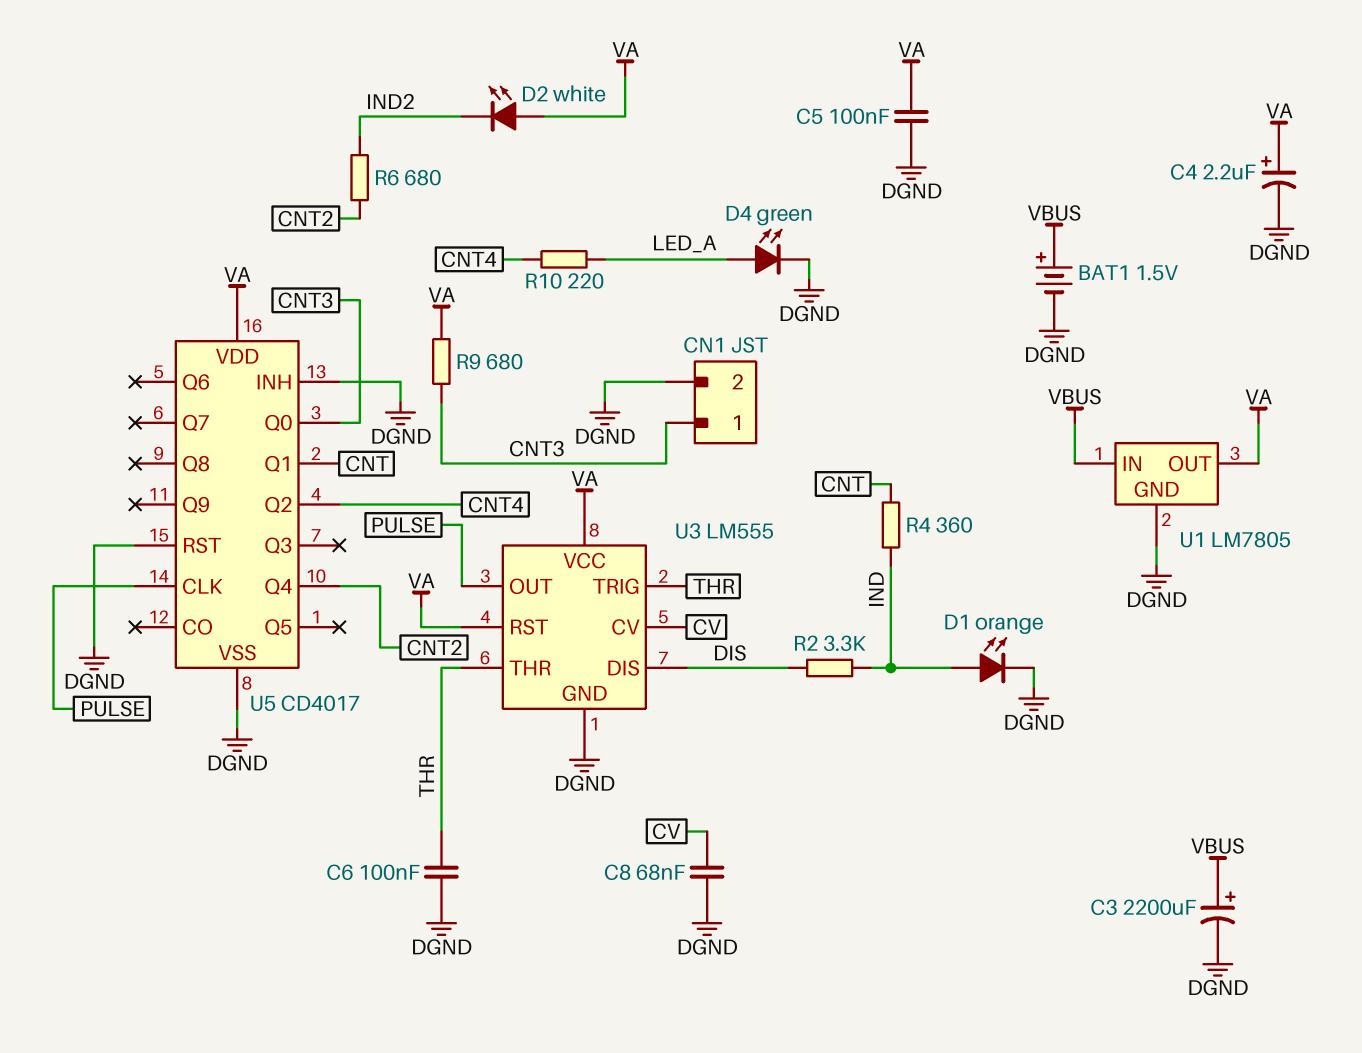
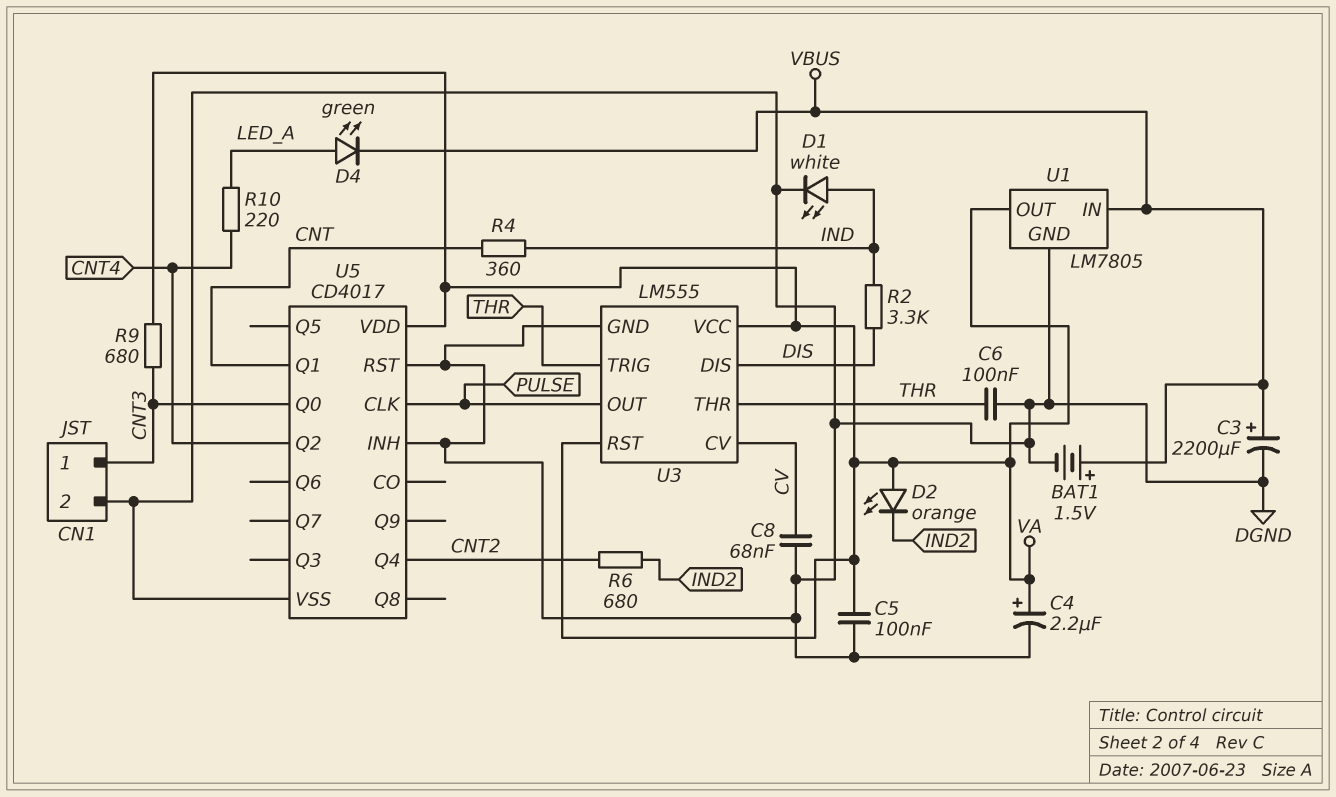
D1: LED orange (A IND, K DGND) -> LED white (A IND, K DGND)
D2: LED white (A VA, K IND2) -> LED orange (A VA, K IND2)
D4: LED green (A LED_A, K DGND) -> LED green (A LED_A, K VBUS)

